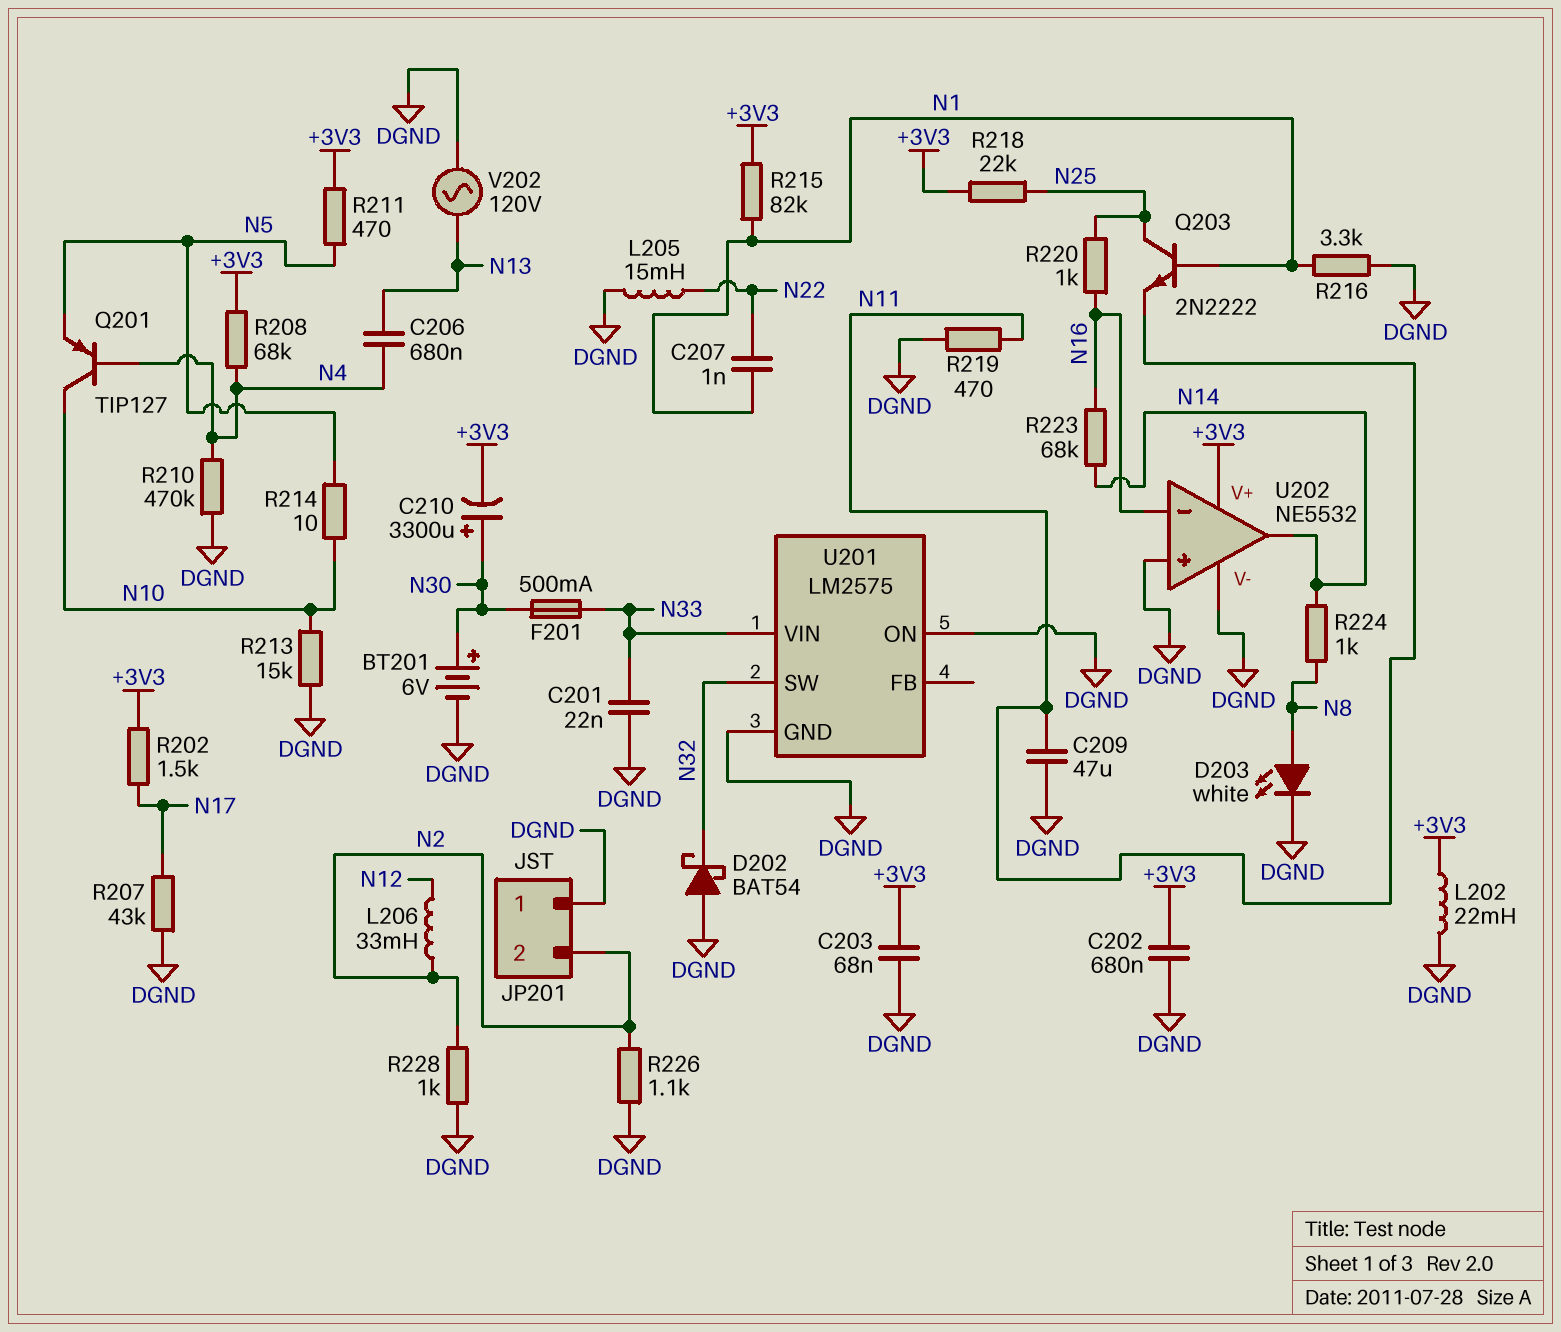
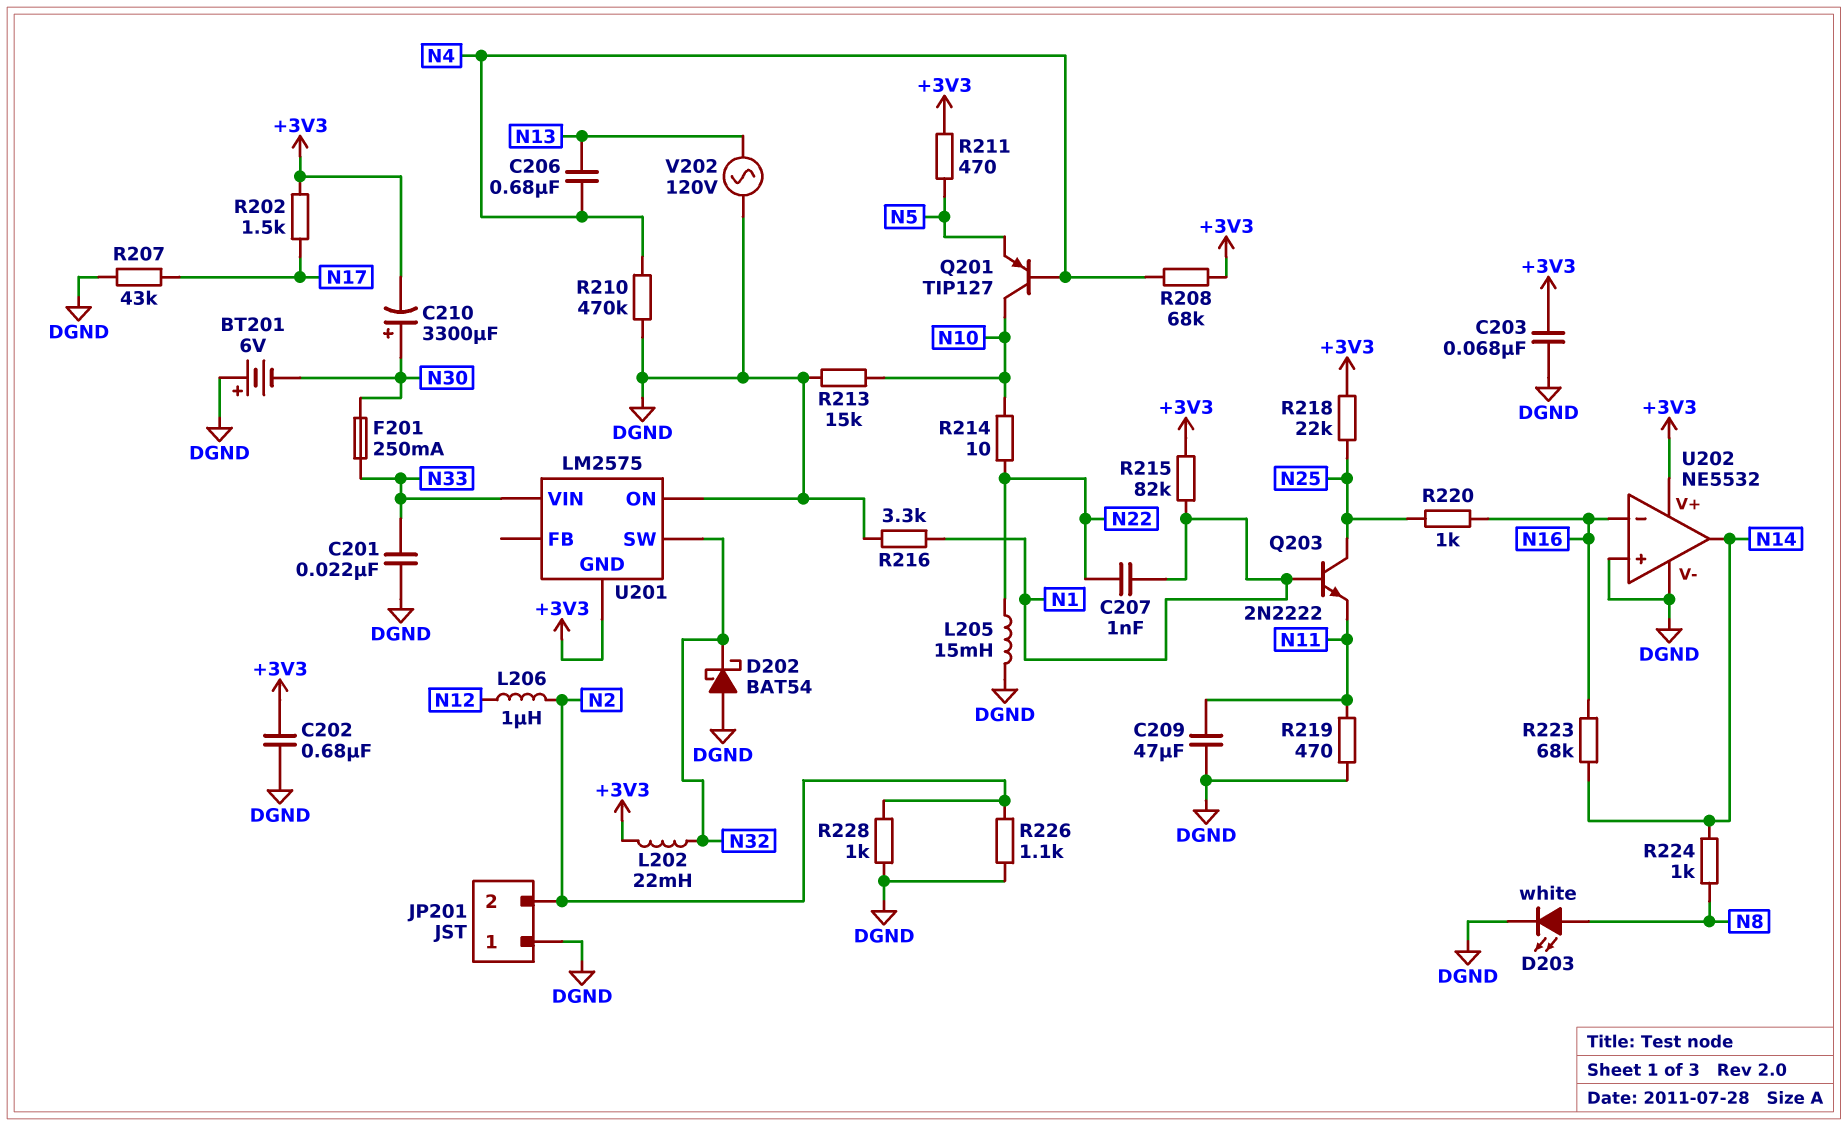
BT201: 6V (plus N30, minus DGND) -> 6V (plus DGND, minus N30)
F201: 500mA (N30, N33) -> 250mA (N30, N33)
L202: 22mH (+3V3, DGND) -> 22mH (+3V3, N32)
L206: 33mH (N2, N12) -> 1uH (N2, N12)
R214: 10 (N5, N10) -> 10 (N10, N22)
U201 pin GND: DGND -> +3V3

